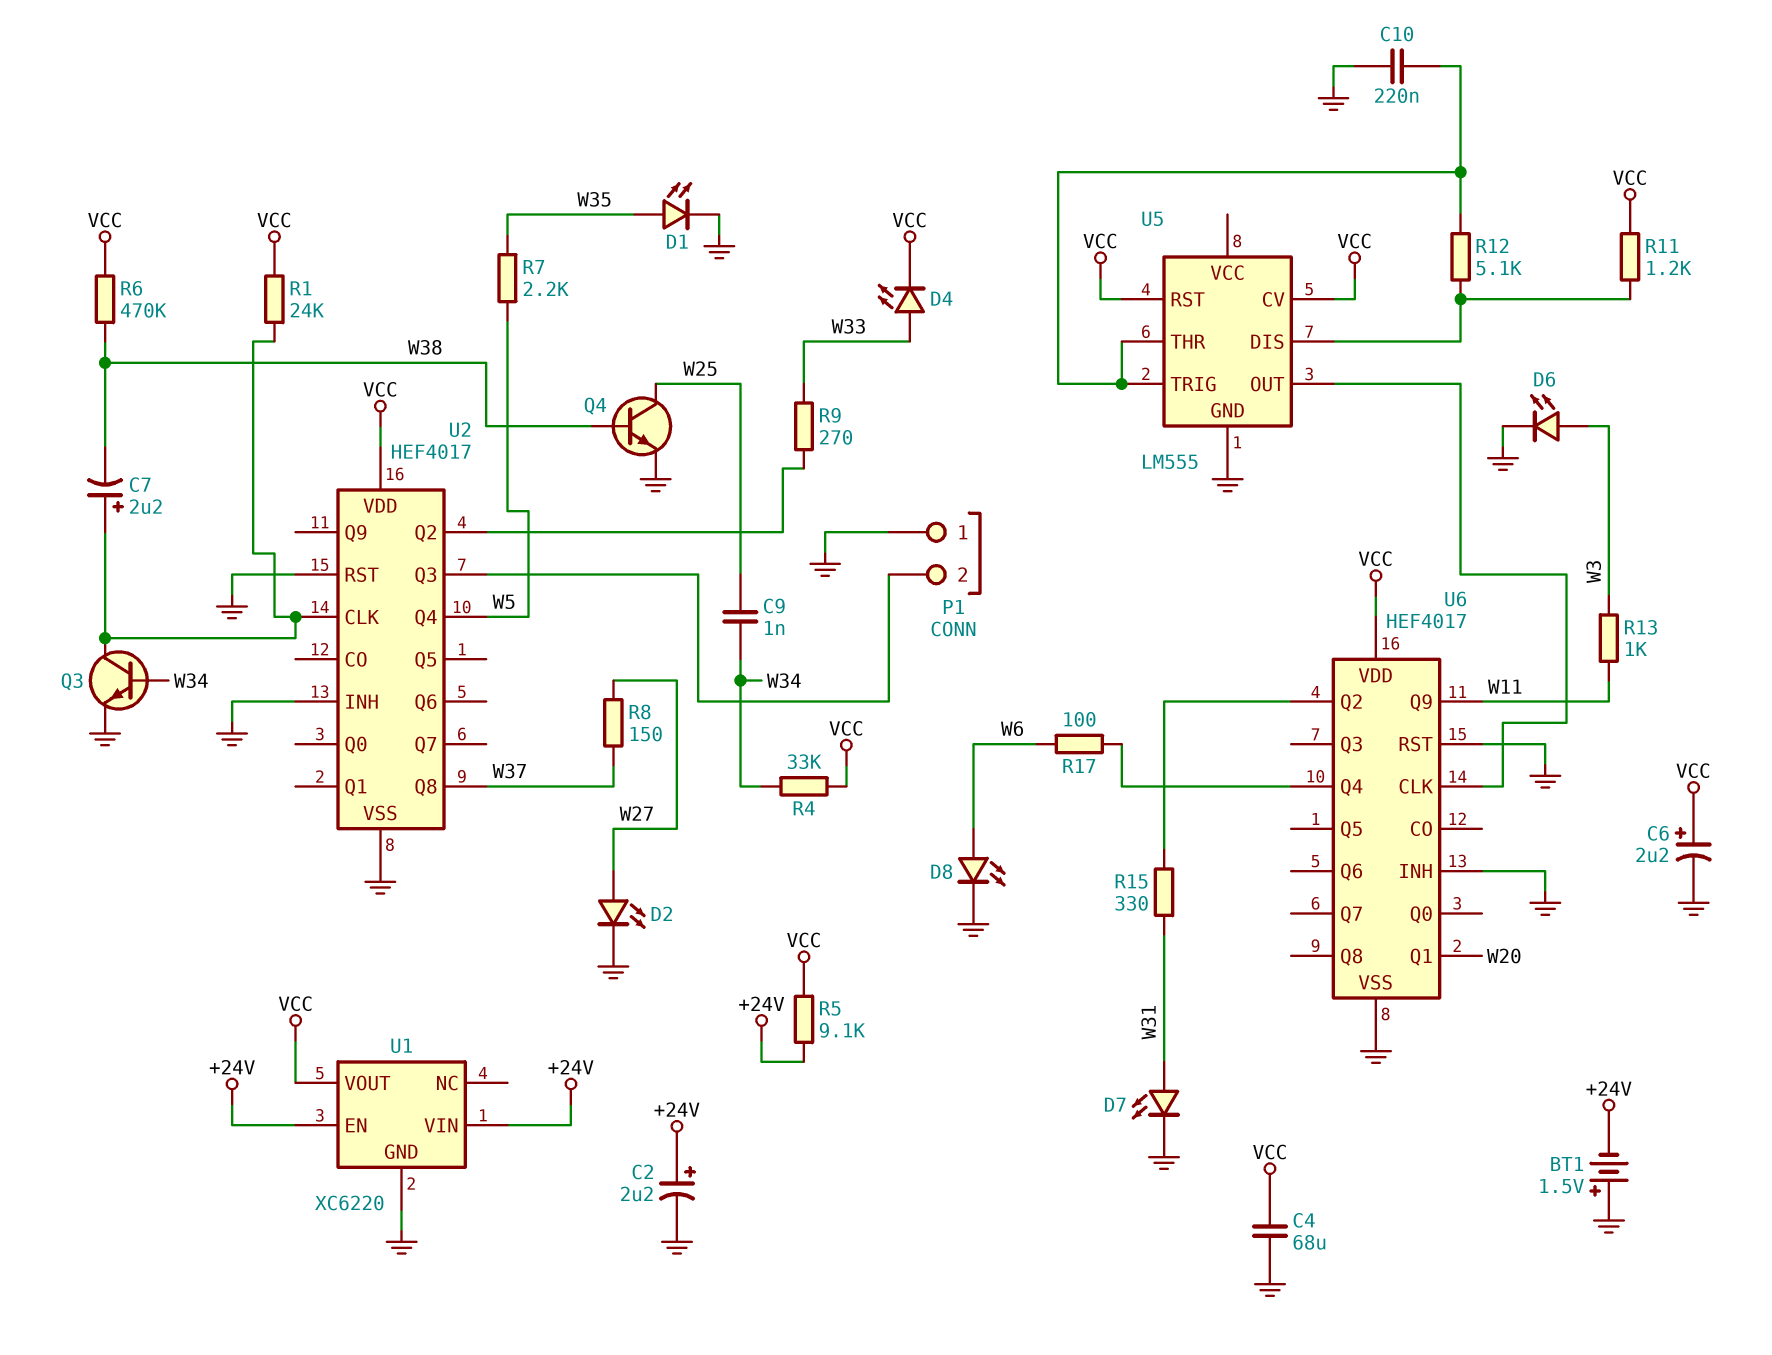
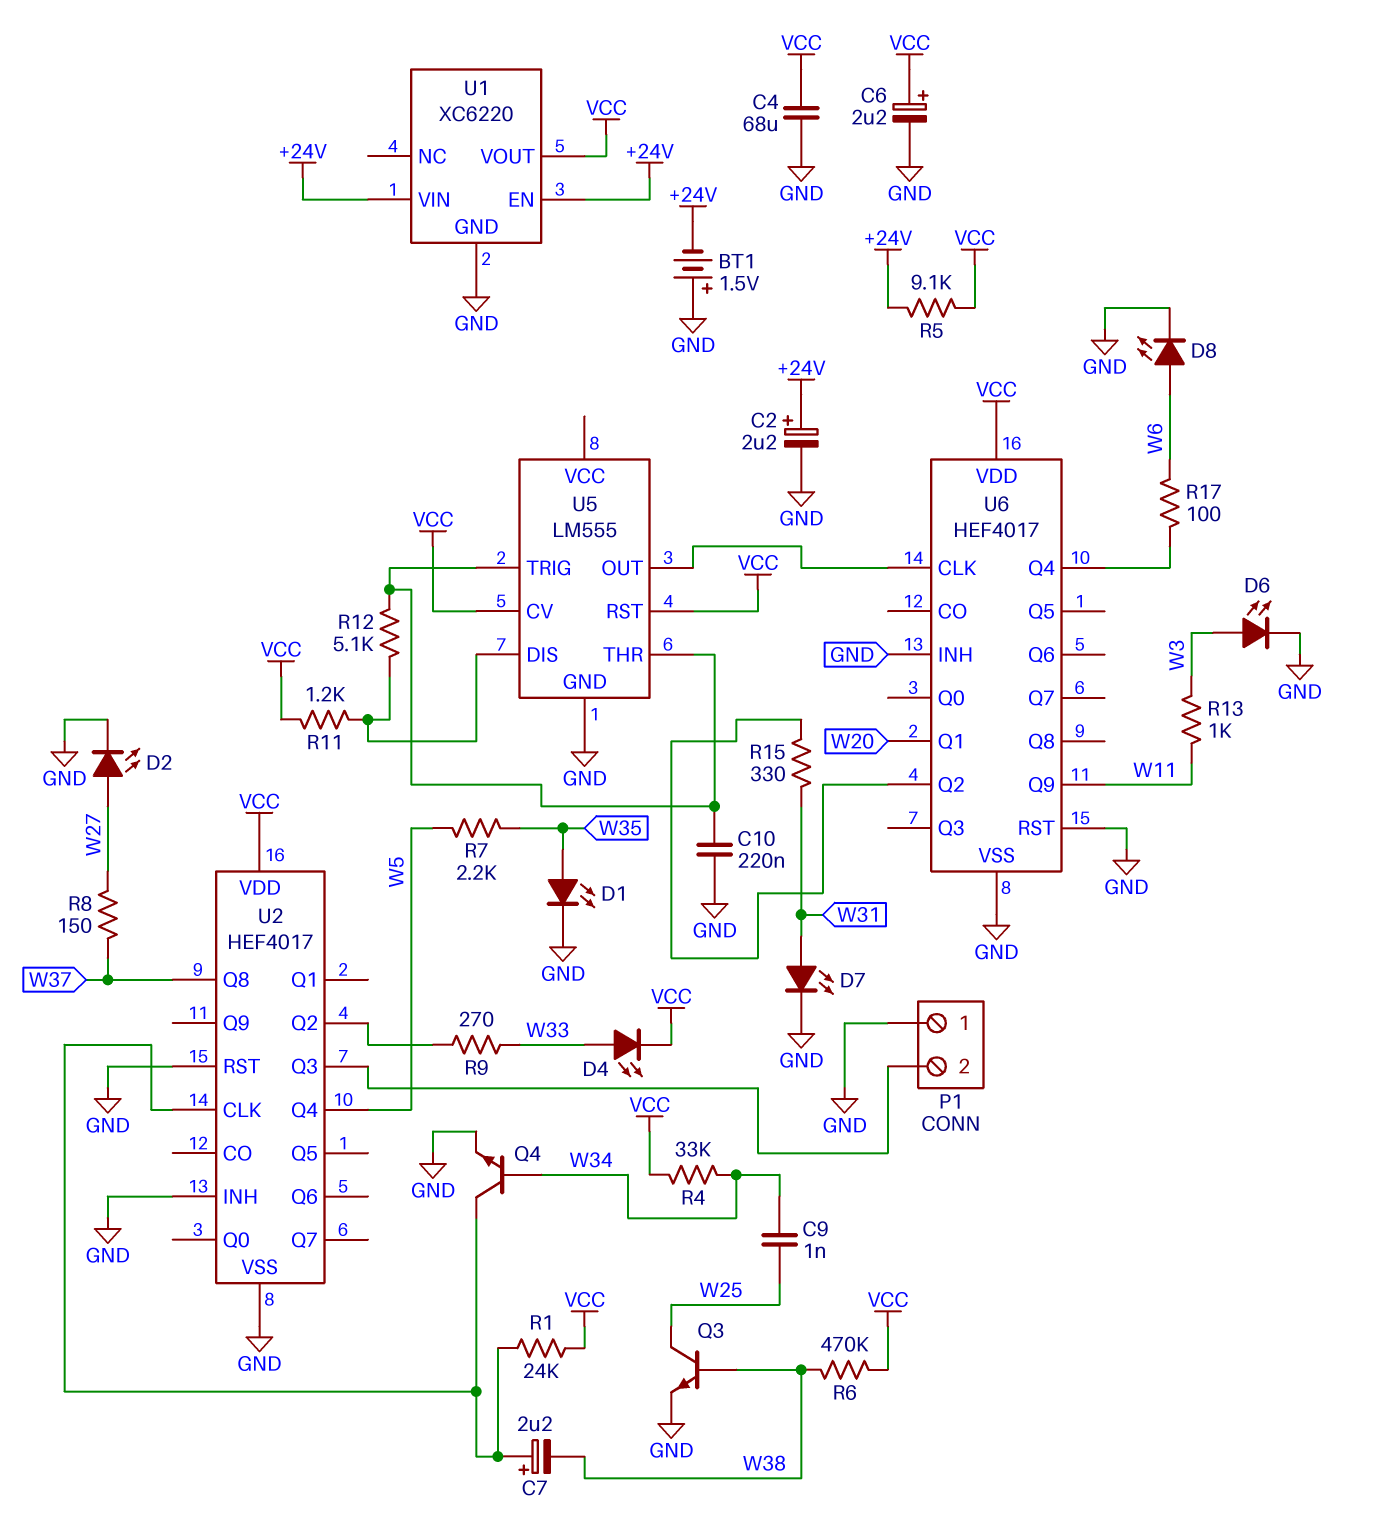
Q3: NPN (B W34, C U2/CLK, E GND) -> NPN (B W38, C W25, E GND)
Q4: NPN (B W38, C W25, E GND) -> NPN (B W34, C U2/CLK, E GND)

